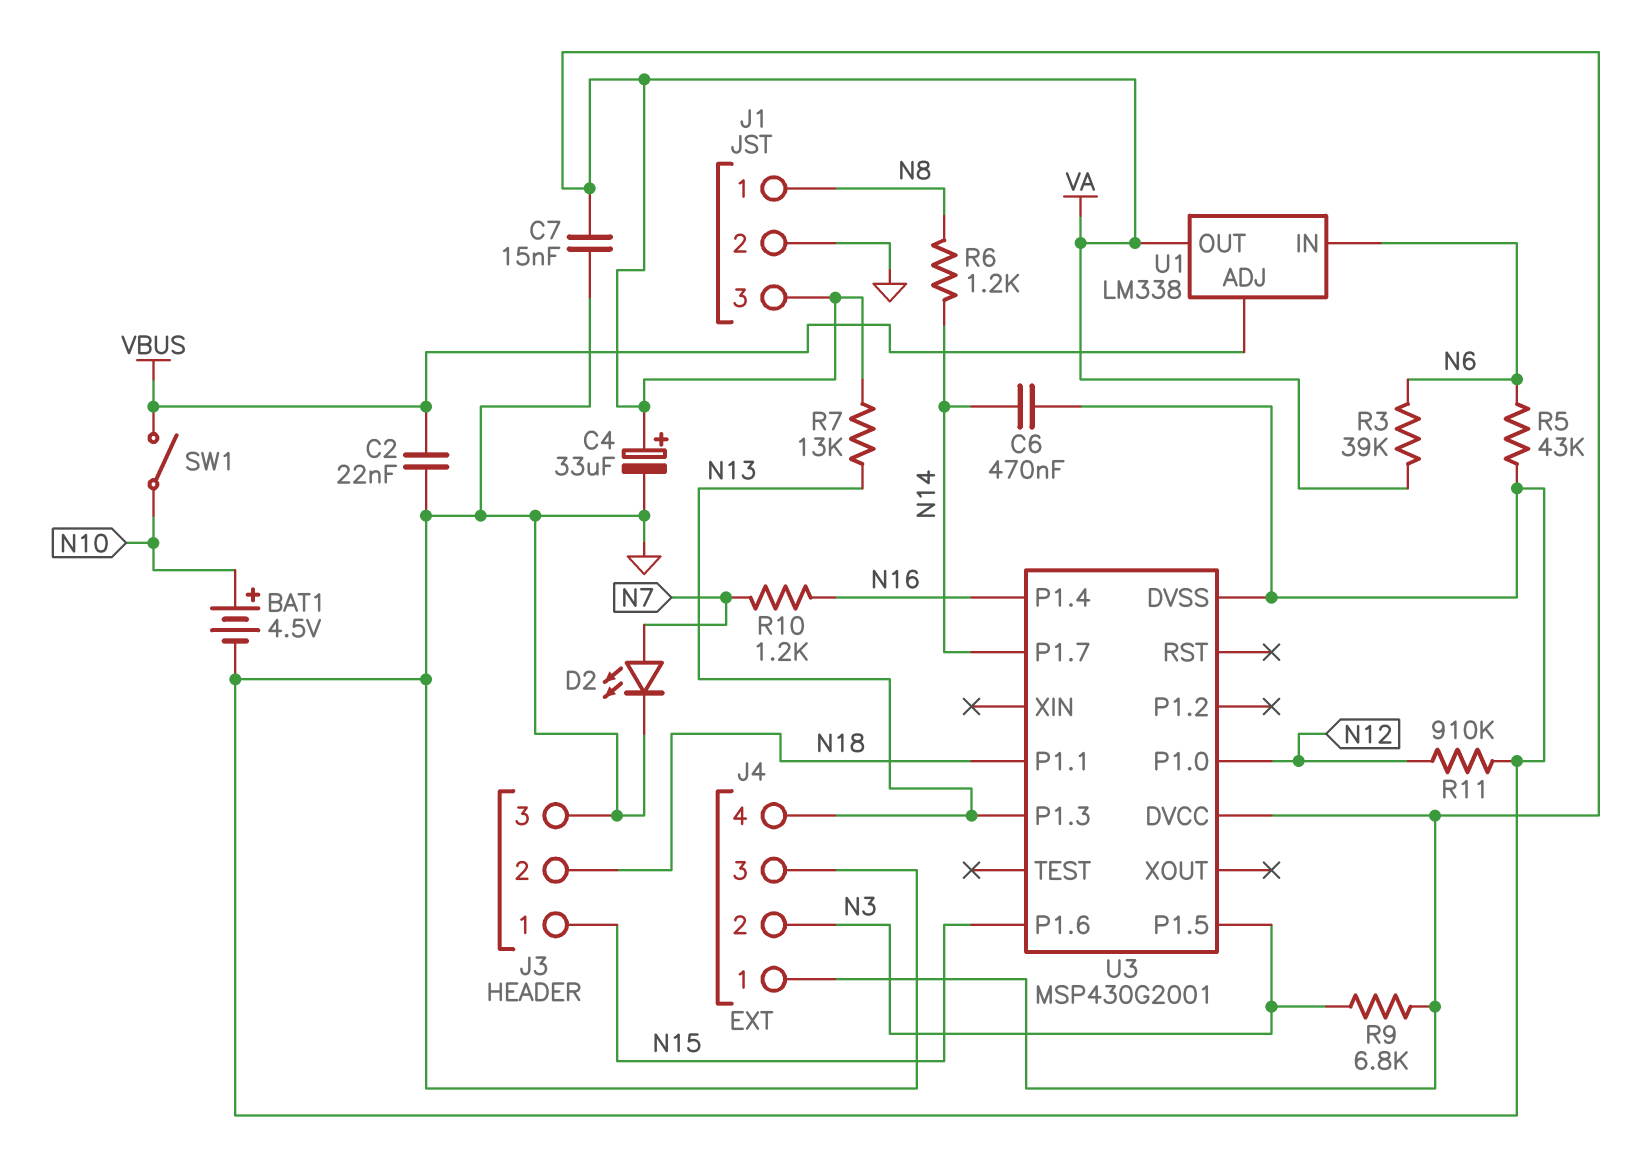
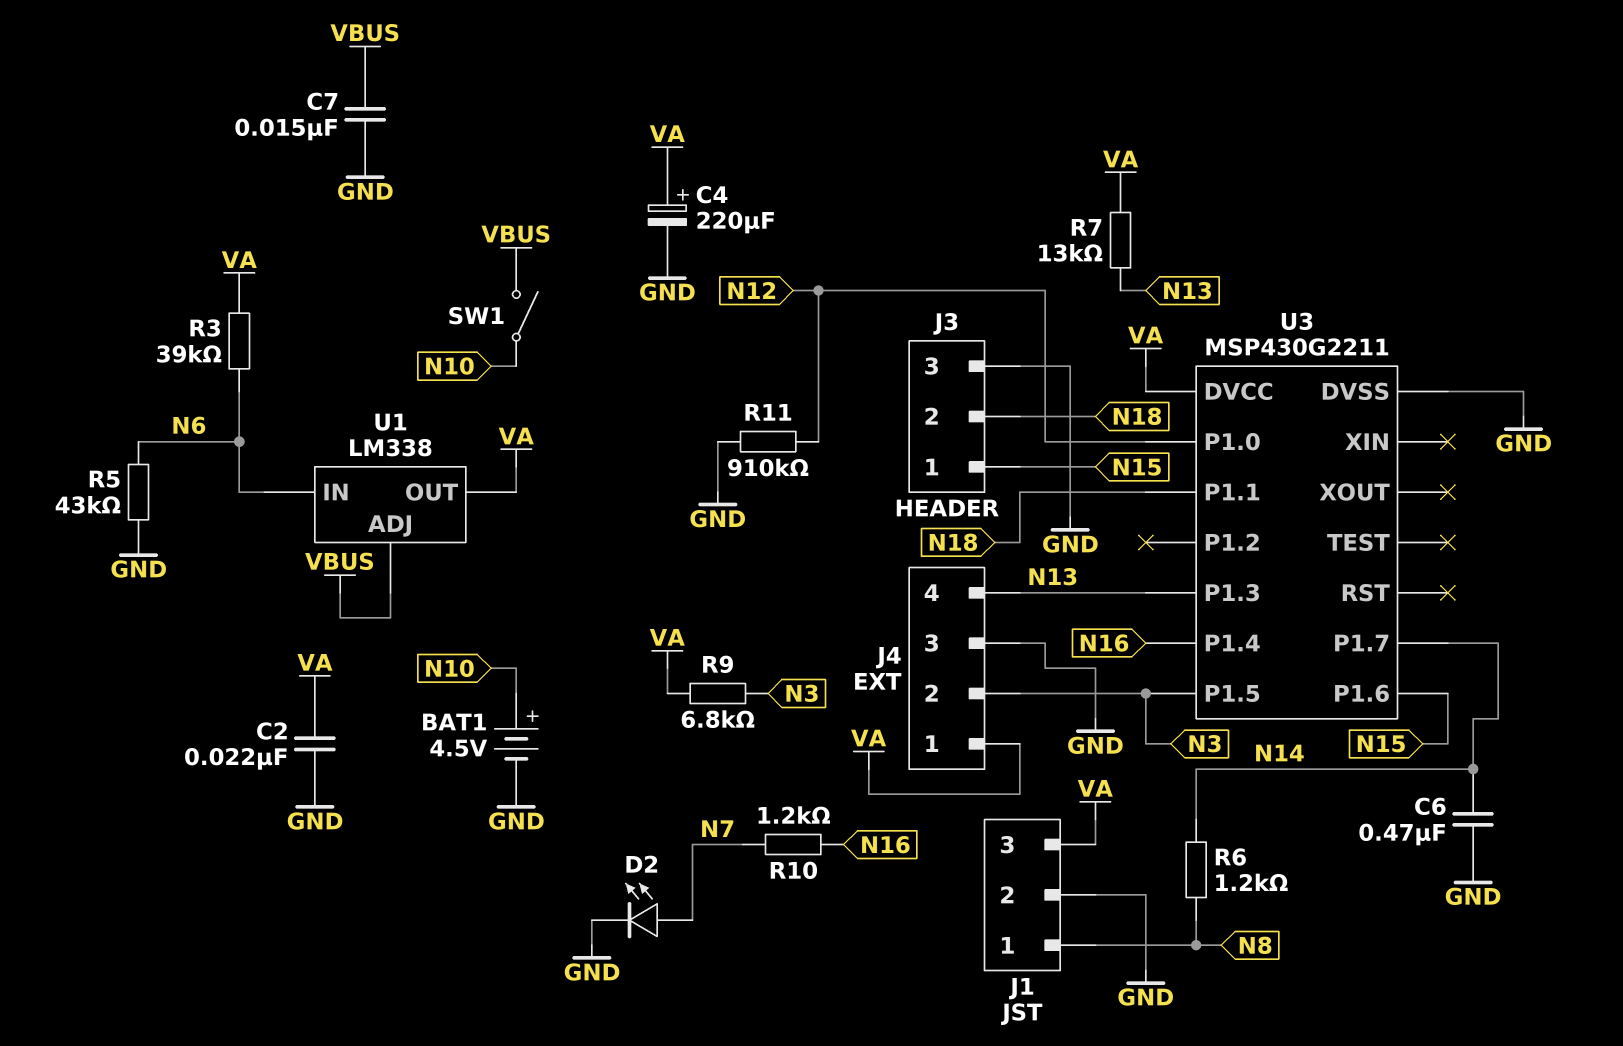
C2: 22nF (GND, VBUS) -> 22nF (GND, VA)
C4: 33uF (plus VA, minus GND) -> 220uF (plus VA, minus GND)
C7: 15nF (GND, VA) -> 15nF (GND, VBUS)
U3: MSP430G2001 -> MSP430G2211

